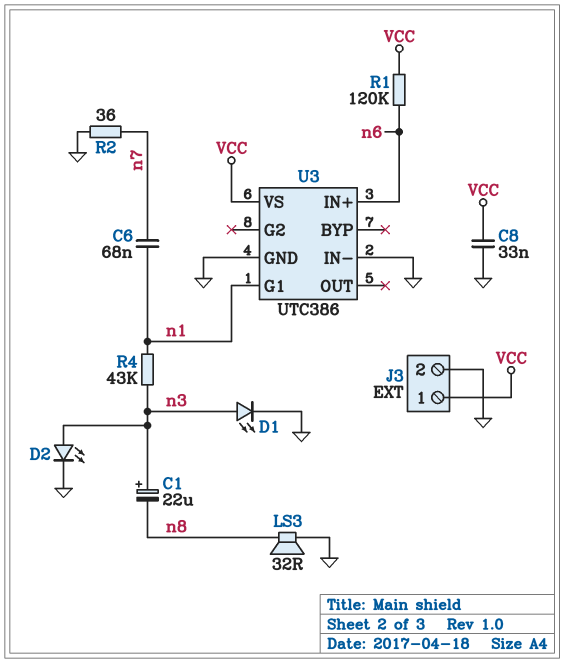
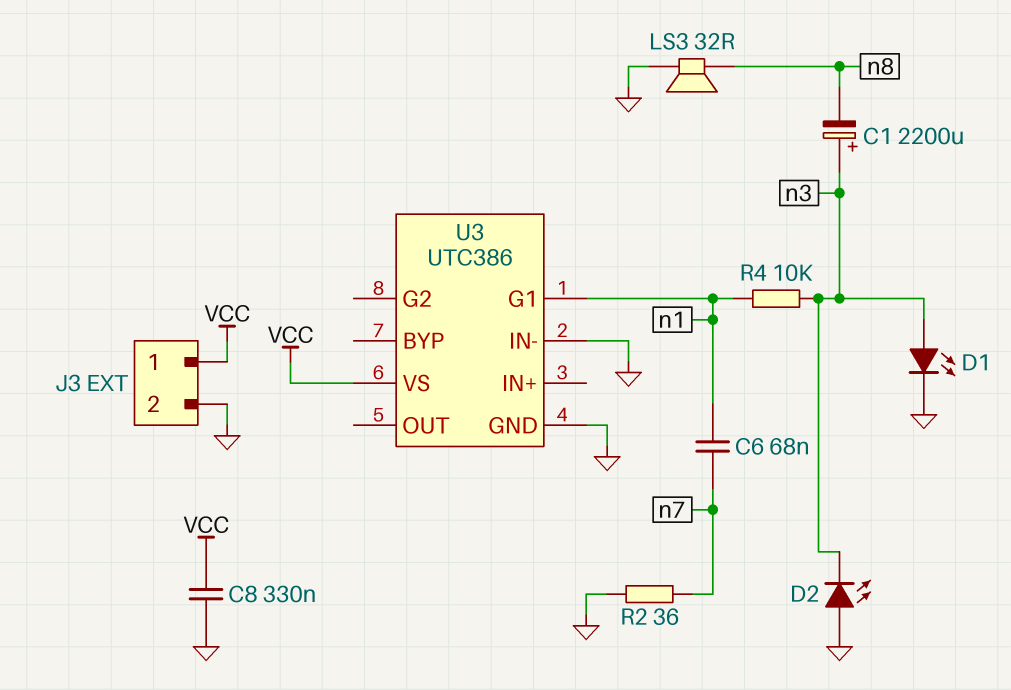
C1: 22uF (plus n3, minus n8) -> 2200uF (plus n3, minus n8)
C8: 33nF (GND, VCC) -> 330nF (GND, VCC)
D2: LED (A n3, K GND) -> LED (A GND, K n3)
R1: 120k (VCC, n6) -> none
R4: 43k (n1, n3) -> 10k (n1, n3)
U3 pin IN+: n6 -> none

